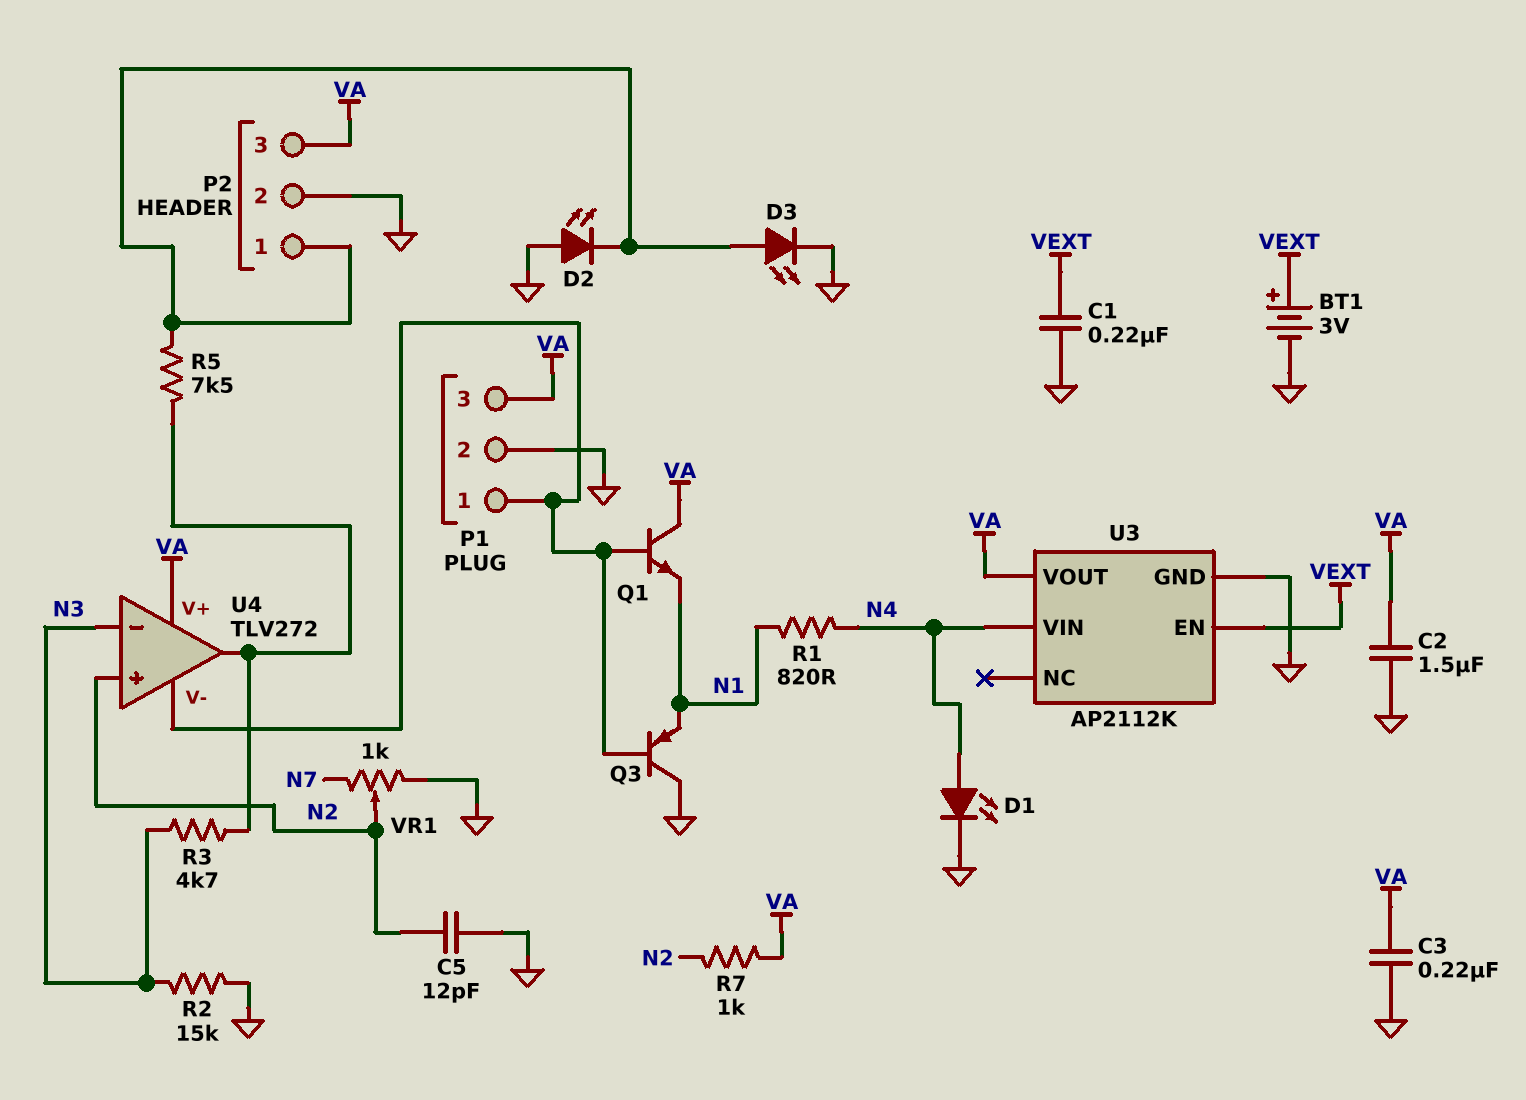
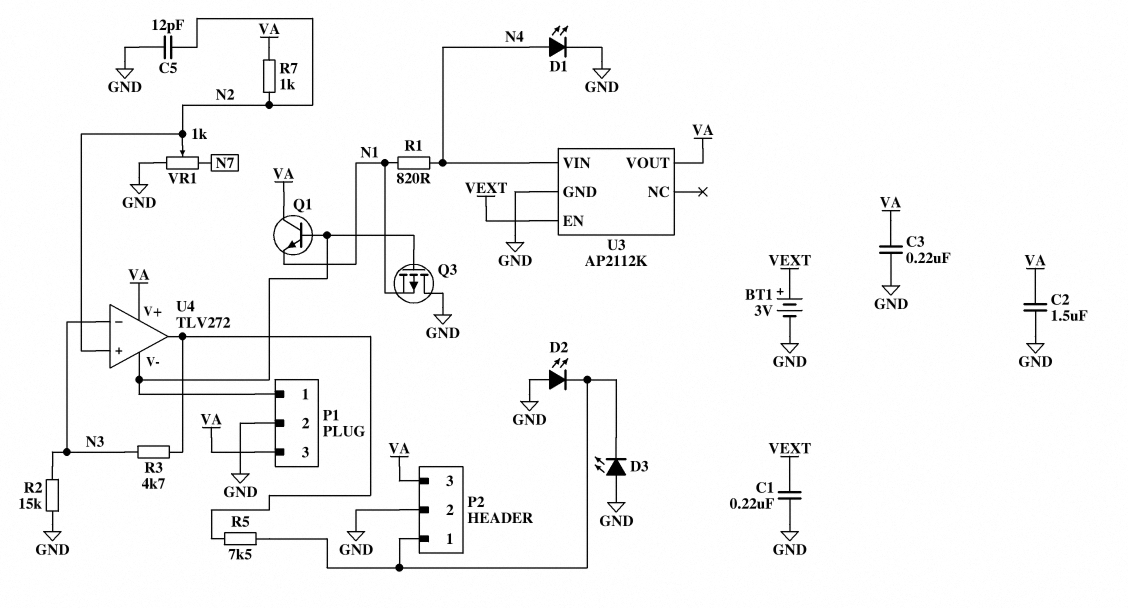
D3: LED (A P2/1, K GND) -> LED (A GND, K P2/1)
Q3: PNP (B P1/1, C GND, E N1) -> PMOS (G P1/1, D GND, S N1)

